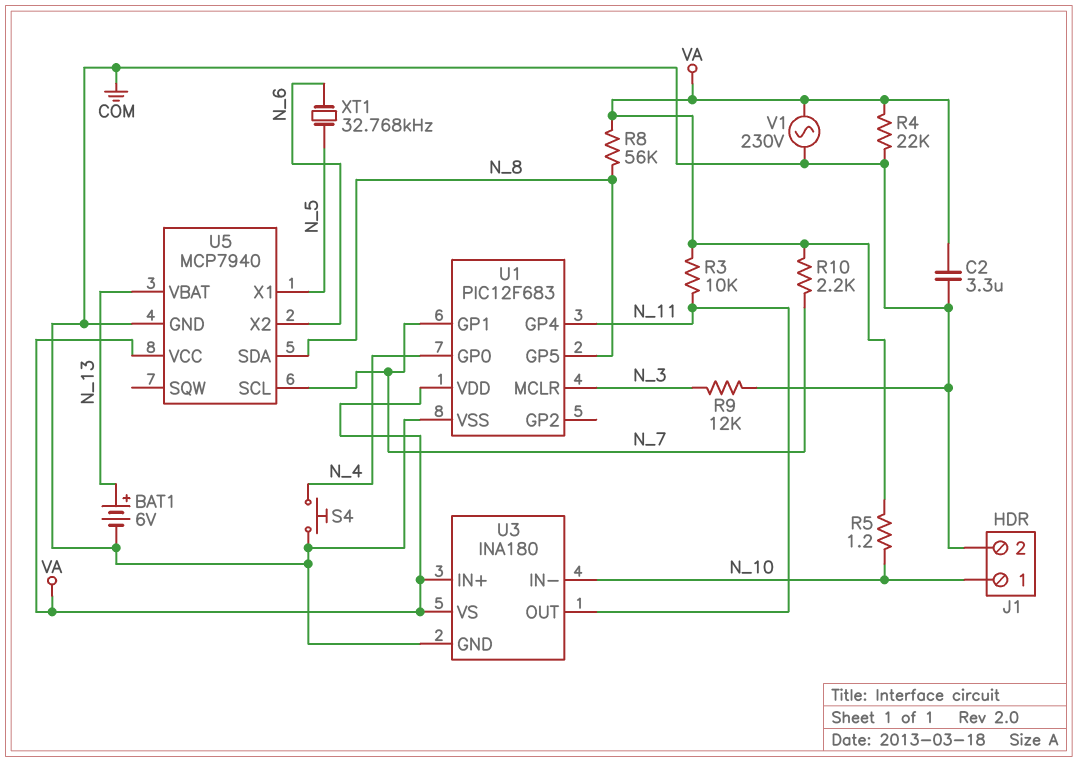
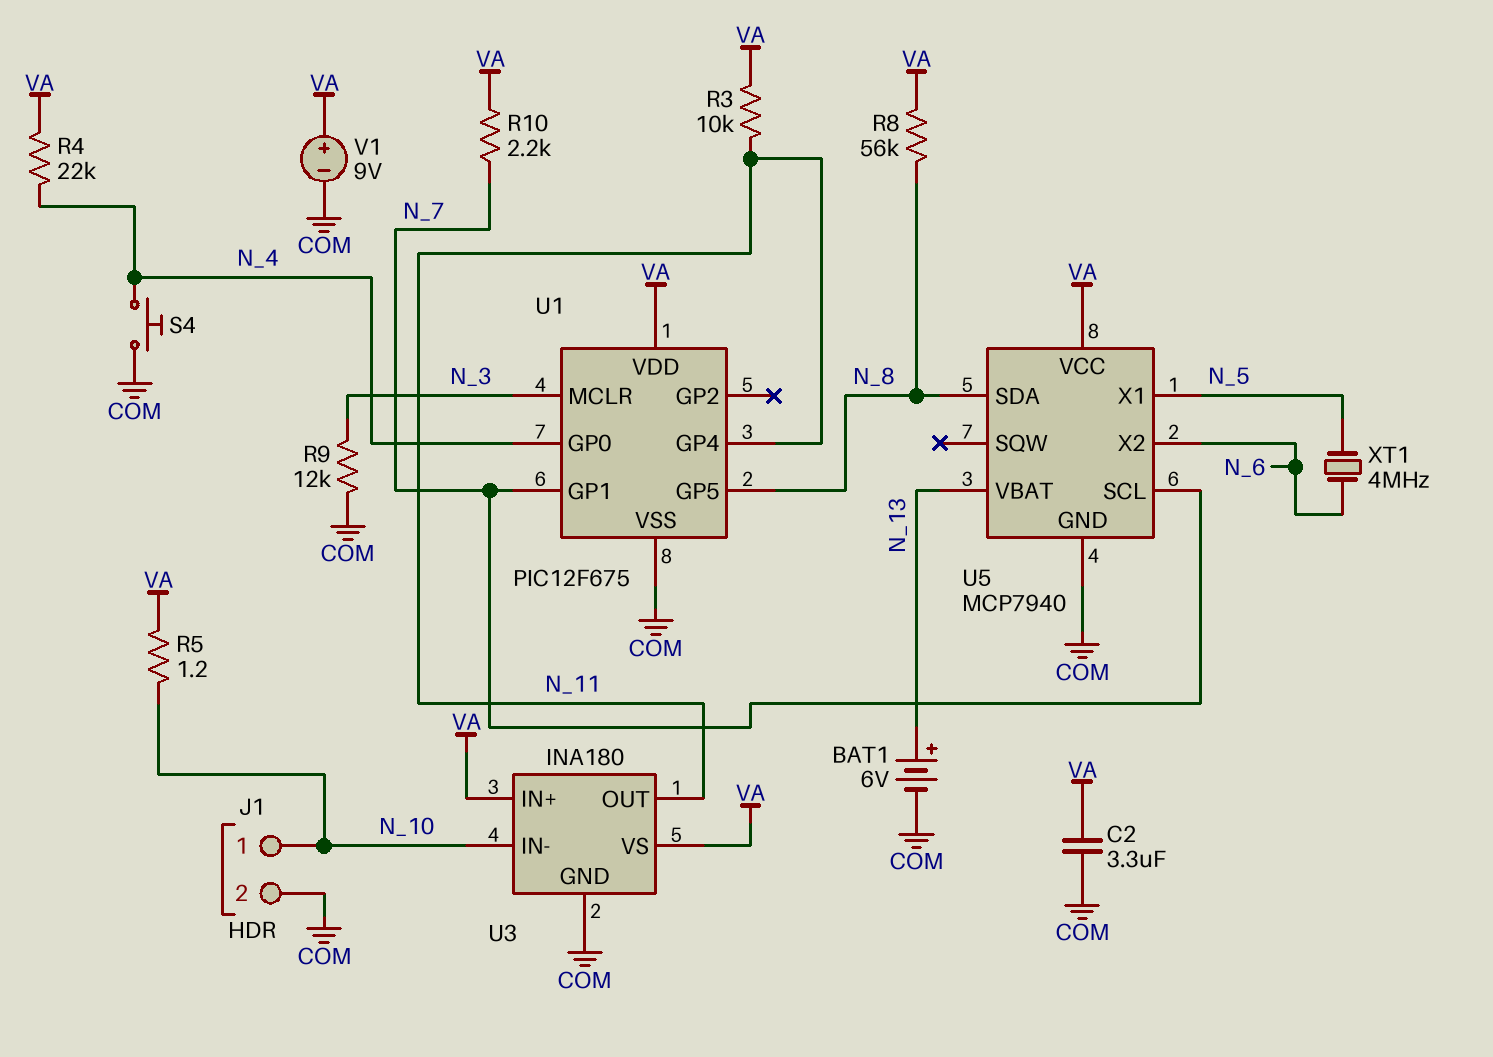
R4: 22k (COM, VA) -> 22k (N_4, VA)
U1: PIC12F683 -> PIC12F675
V1: AC 230V (COM, VA) -> 9V (plus VA, minus COM)
XT1: 32.768kHz (N_5, N_6) -> 4MHz (N_5, N_6)

